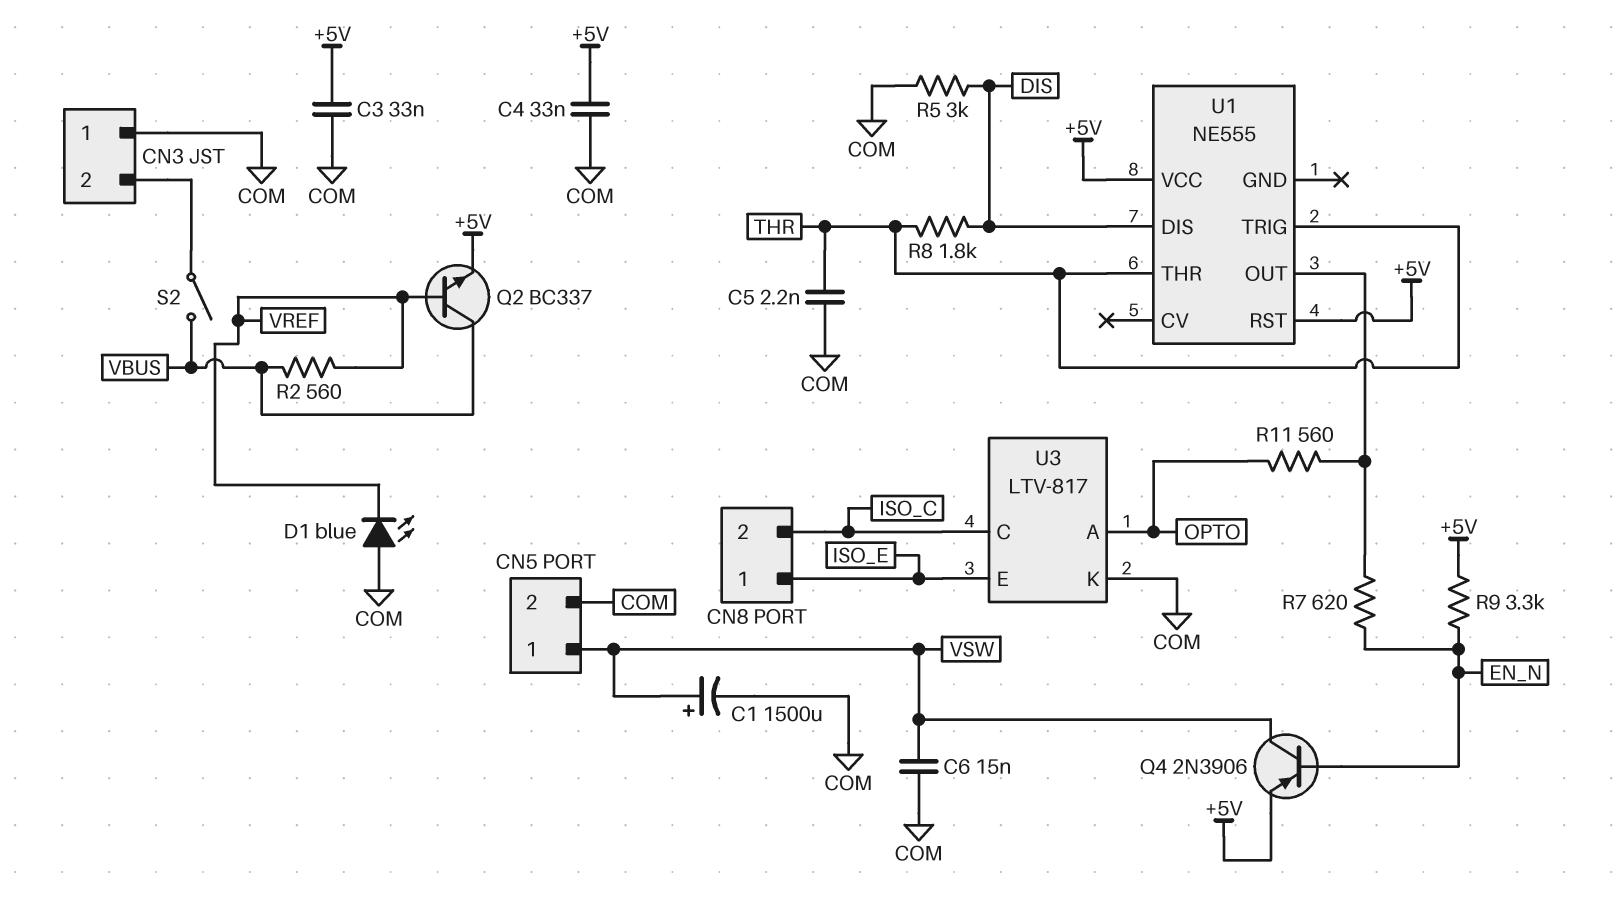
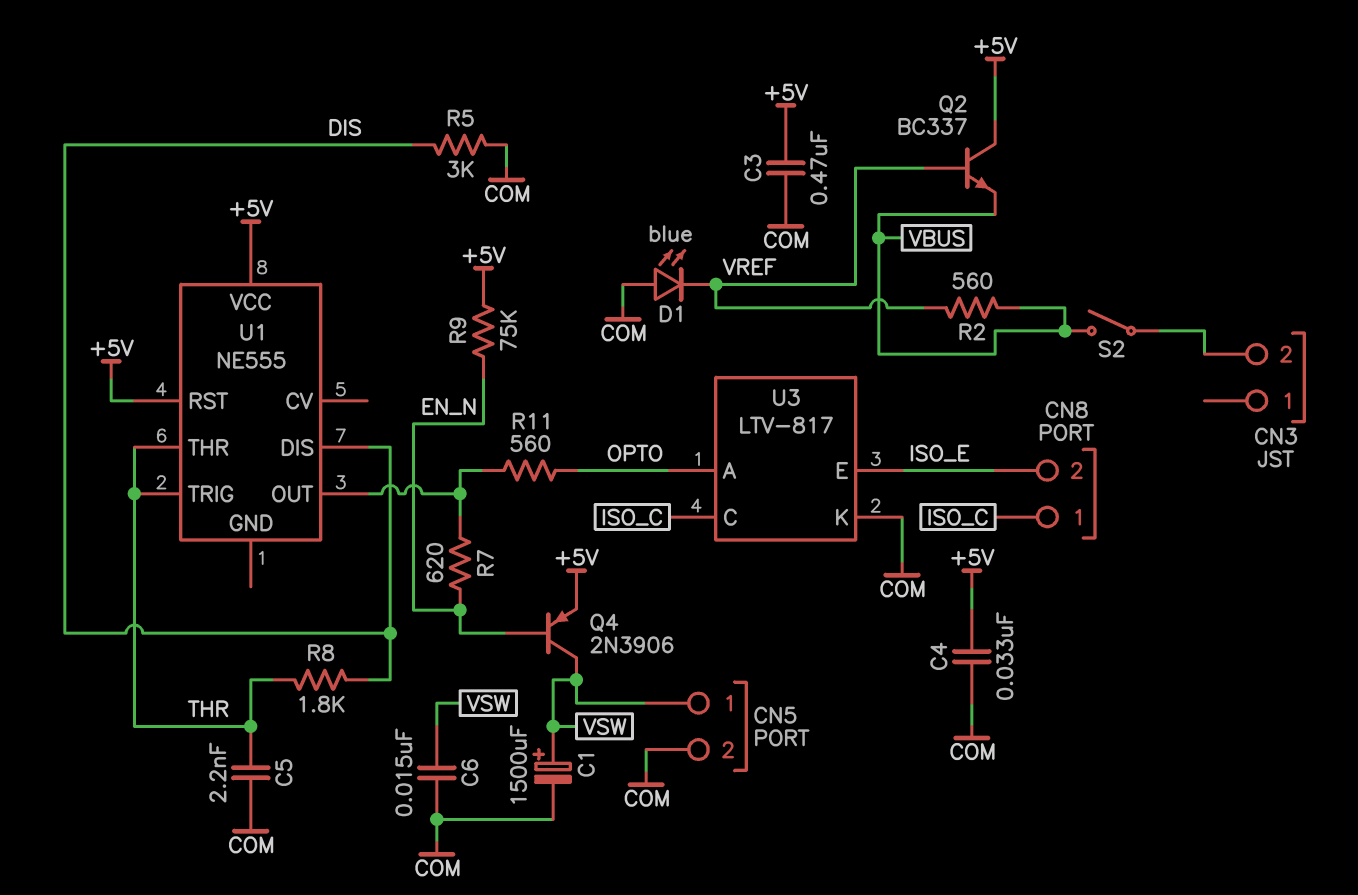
C3: 33nF (+5V, COM) -> 470nF (+5V, COM)
CN3 pin 1: COM -> none
CN8 pin 1: ISO_E -> ISO_C
CN8 pin 2: ISO_C -> ISO_E
Q2: NPN BC337 (B VREF, C VBUS, E +5V) -> NPN BC337 (B VREF, C +5V, E VBUS)
R9: 3.3k (+5V, EN_N) -> 75k (+5V, EN_N)

